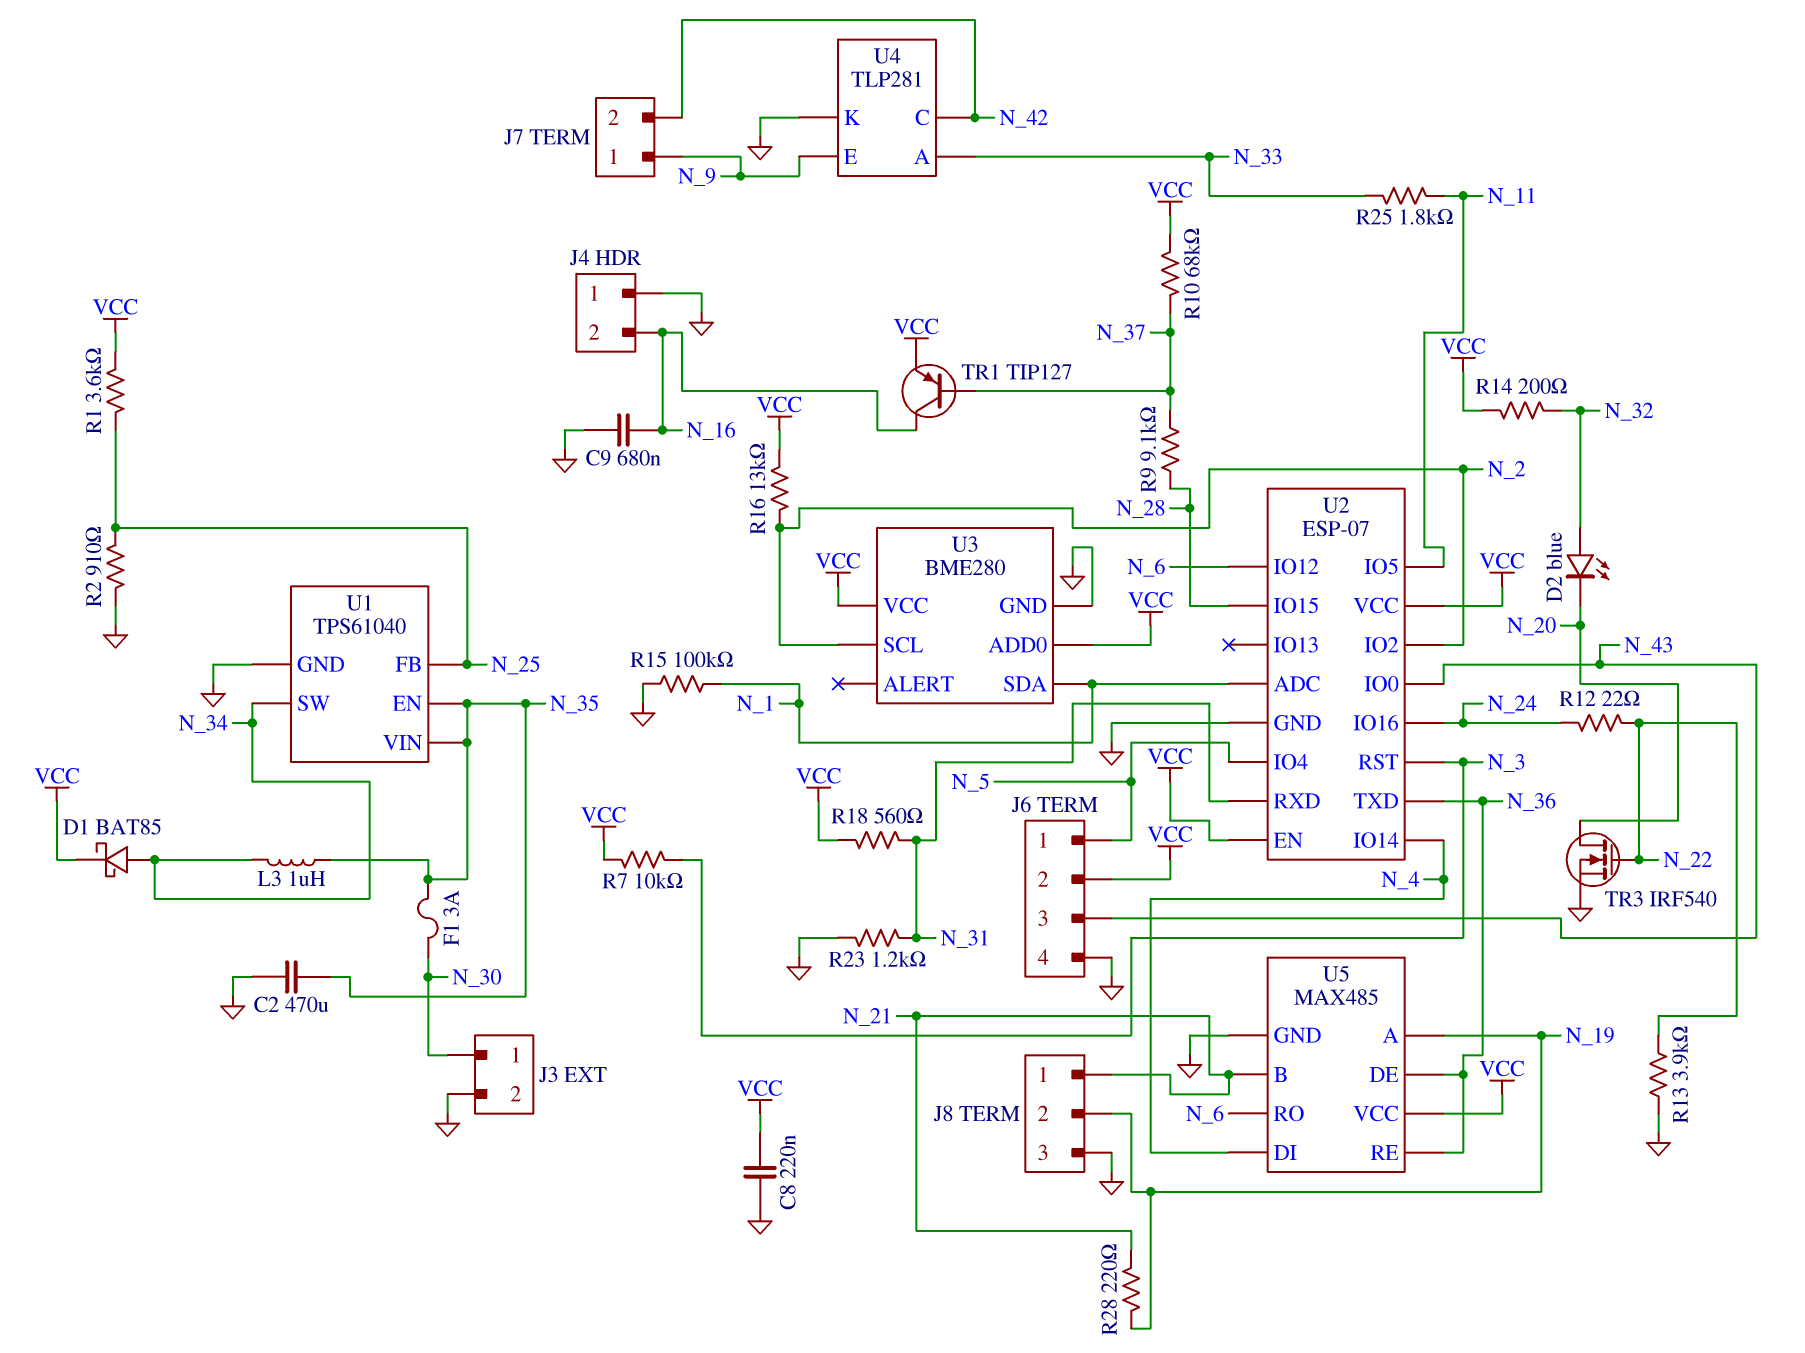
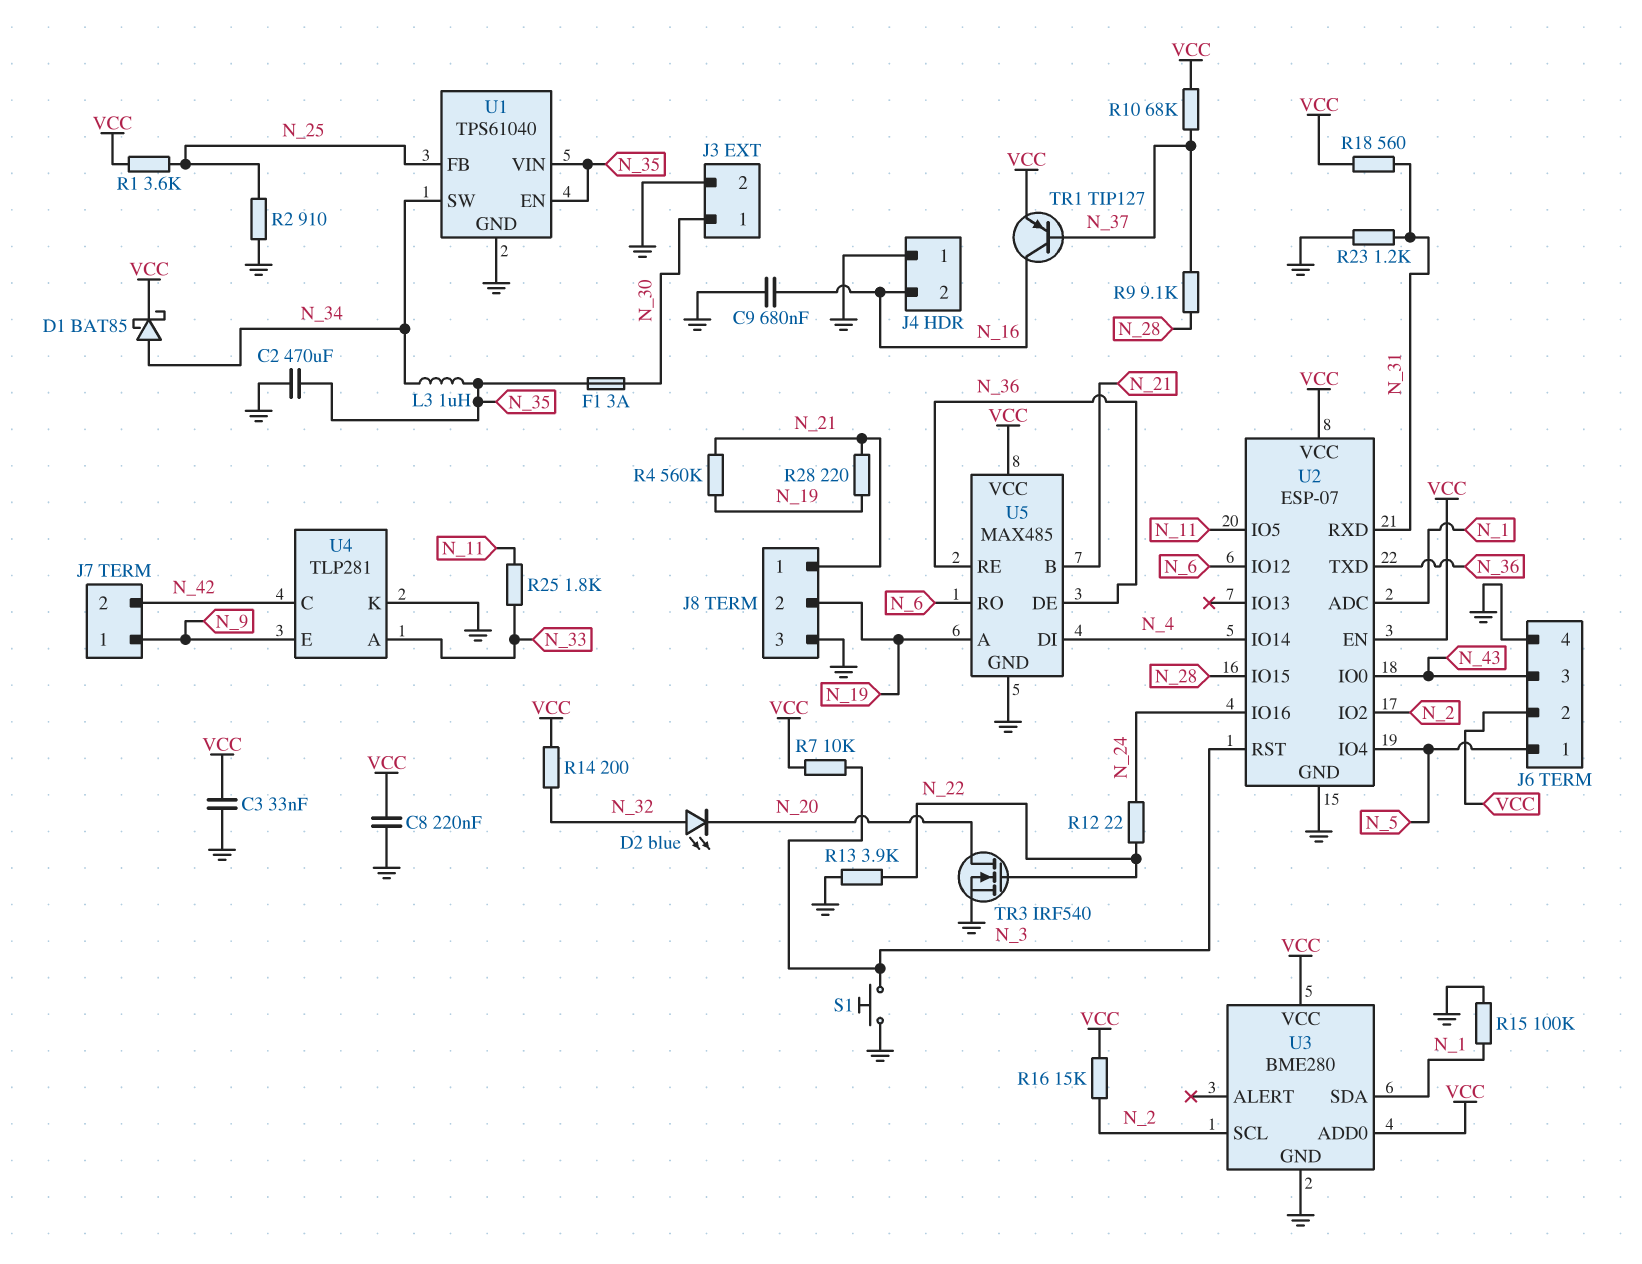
C3: none -> 33nF (GND, VCC)
R4: none -> 560k (N_19, N_21)
R16: 13k (N_2, VCC) -> 15k (N_2, VCC)
S1: none -> button (GND, N_3)

